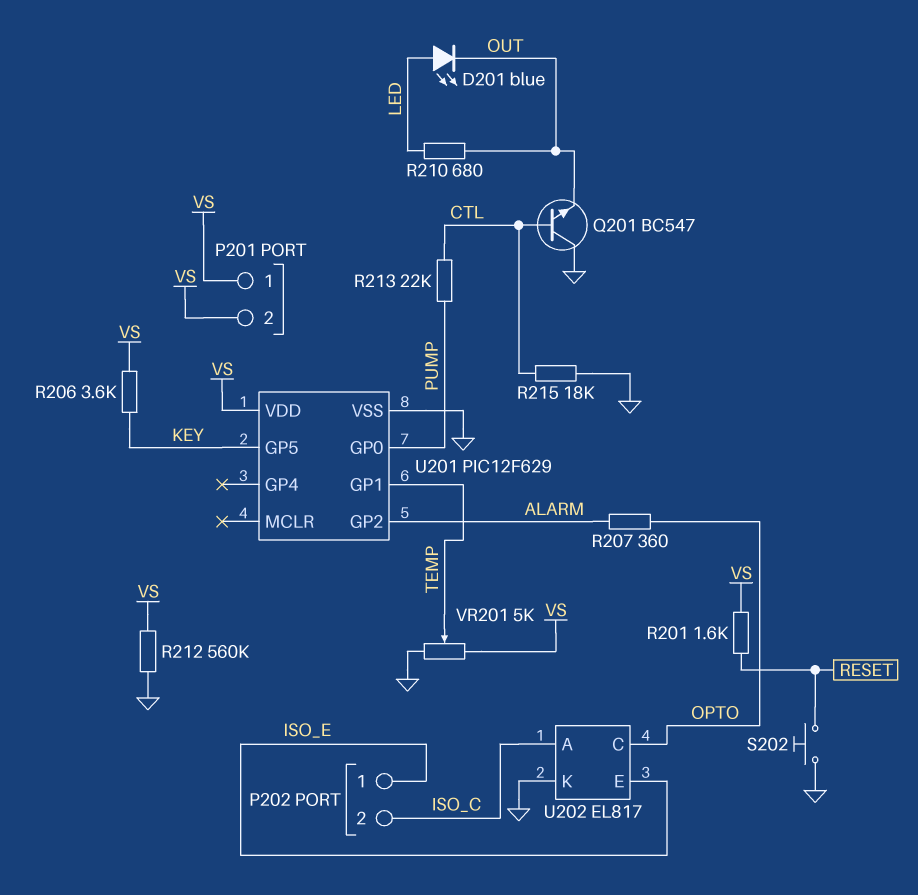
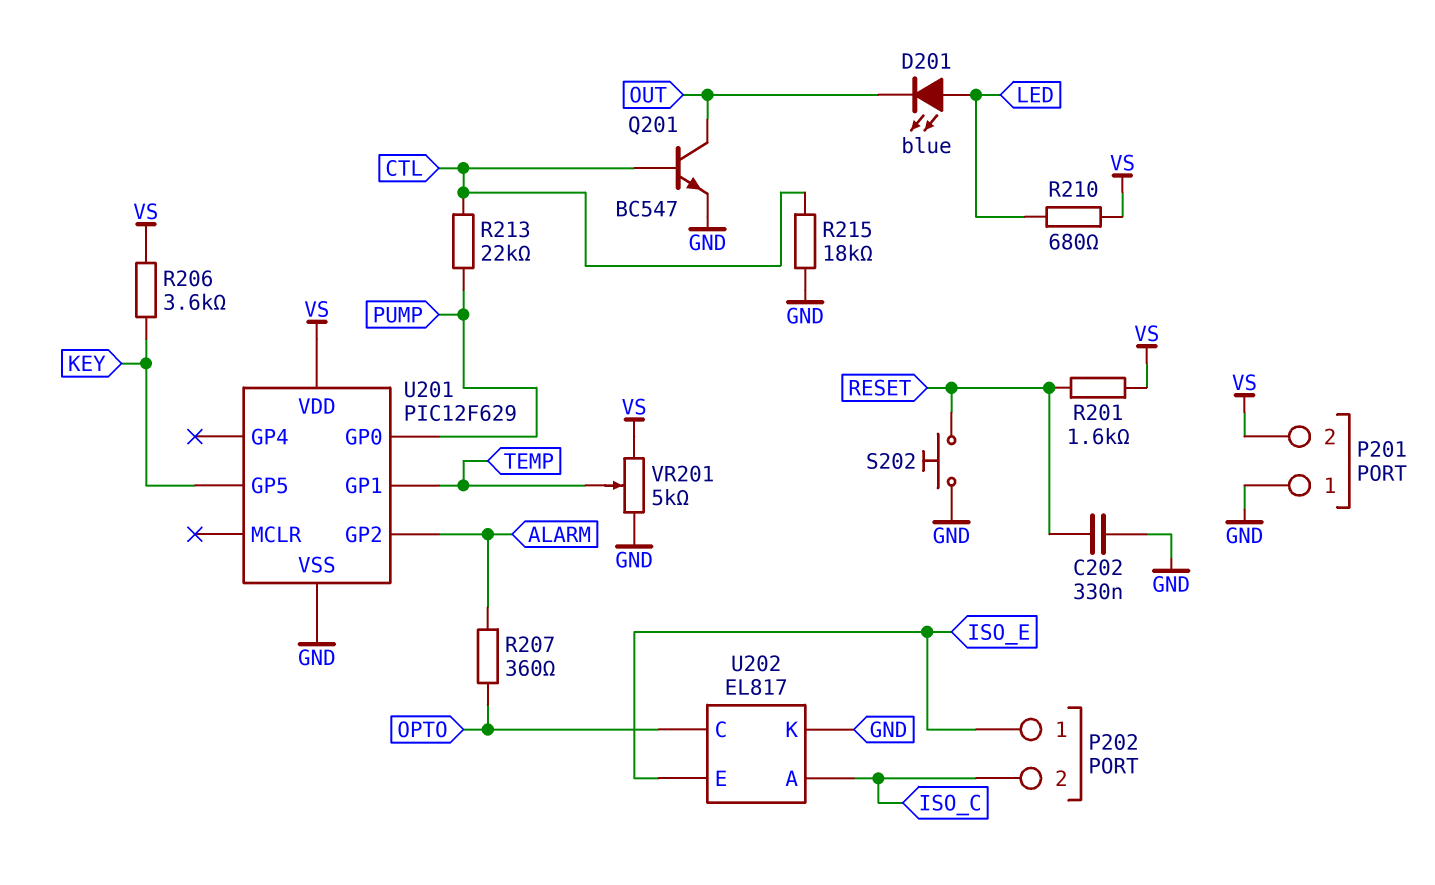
C202: none -> 330nF (GND, RESET)
P201 pin 1: VS -> GND
Q201: NPN BC547 (B CTL, C GND, E OUT) -> NPN BC547 (B CTL, C OUT, E GND)
R210: 680 (LED, OUT) -> 680 (LED, VS)
R212: 560k (GND, VS) -> none

